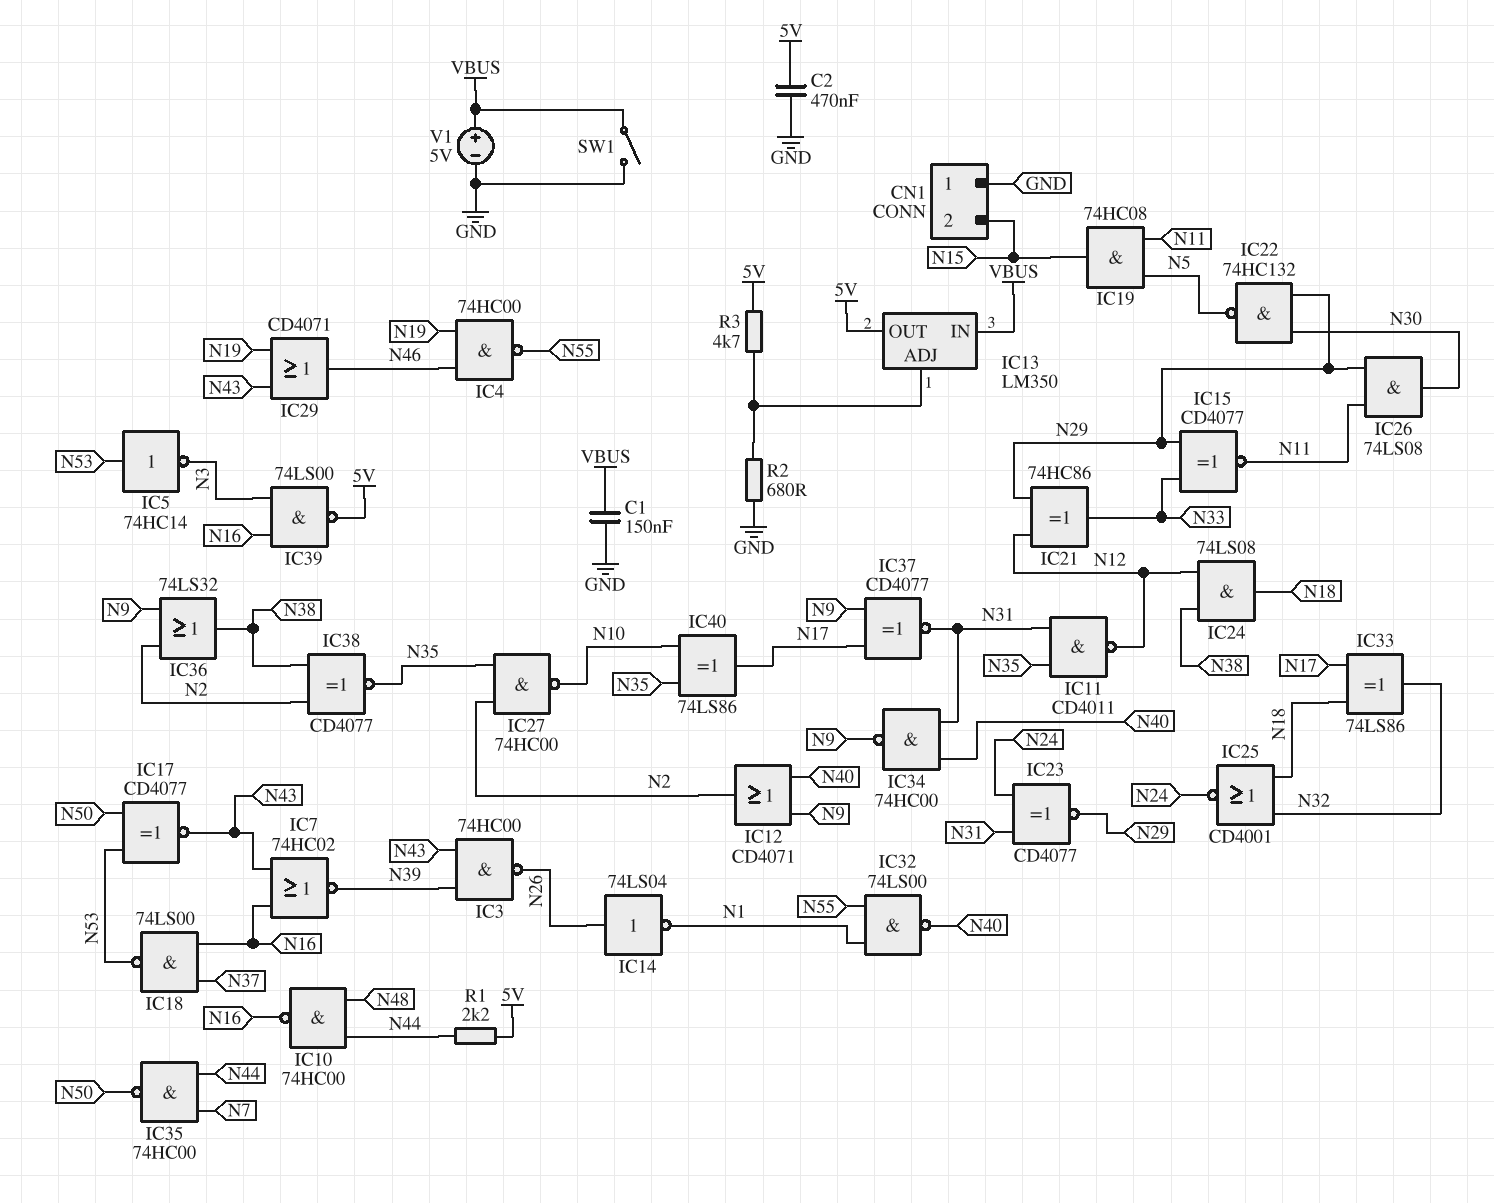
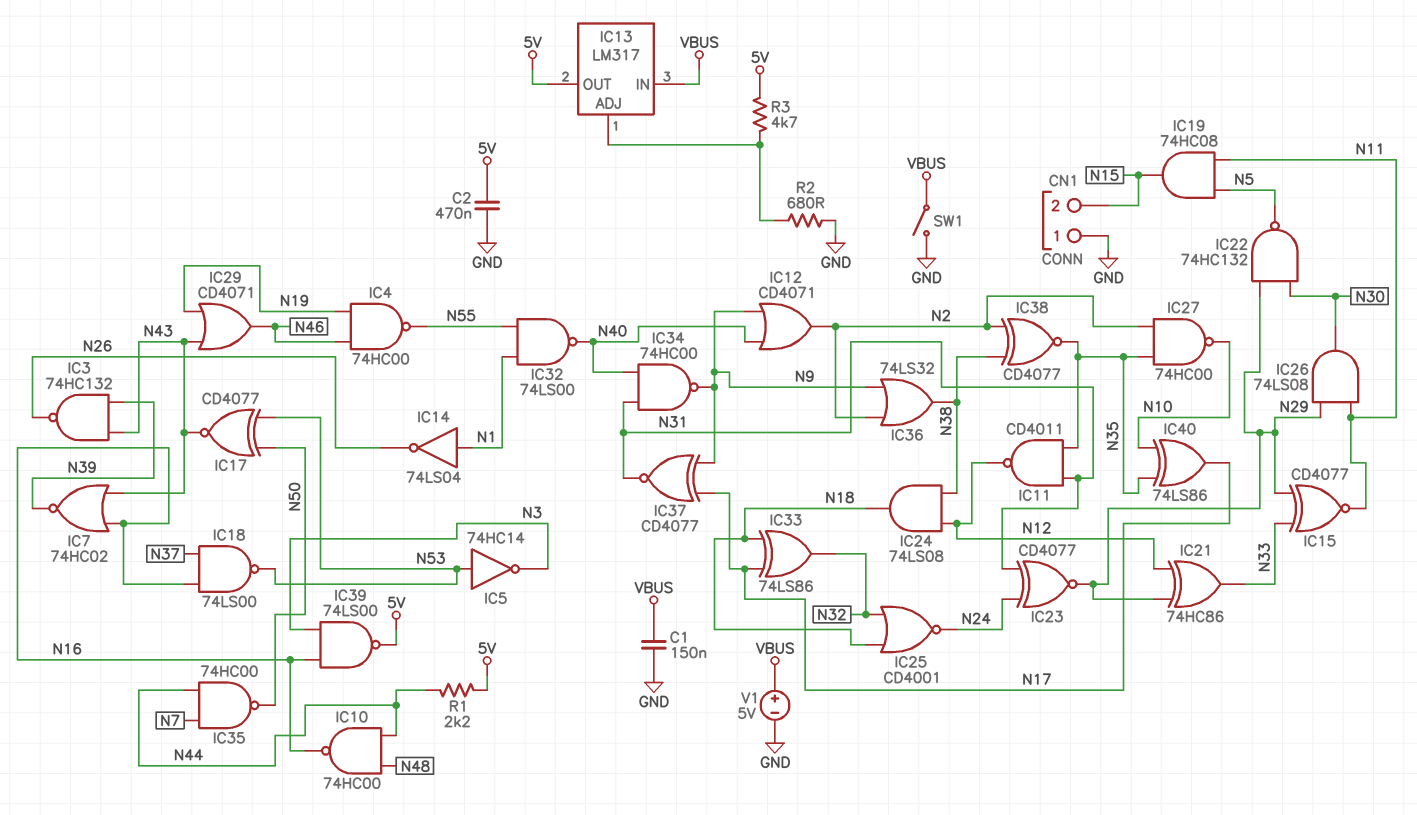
IC3: NAND 74HC00 (in N39, in N43, out N26) -> NAND 74HC132 (in N39, in N43, out N26)
IC13: LM350 -> LM317
IC14: NOT 74LS04 (in N26, out N1) -> NOT 74LS04 (in N1, out N26)

